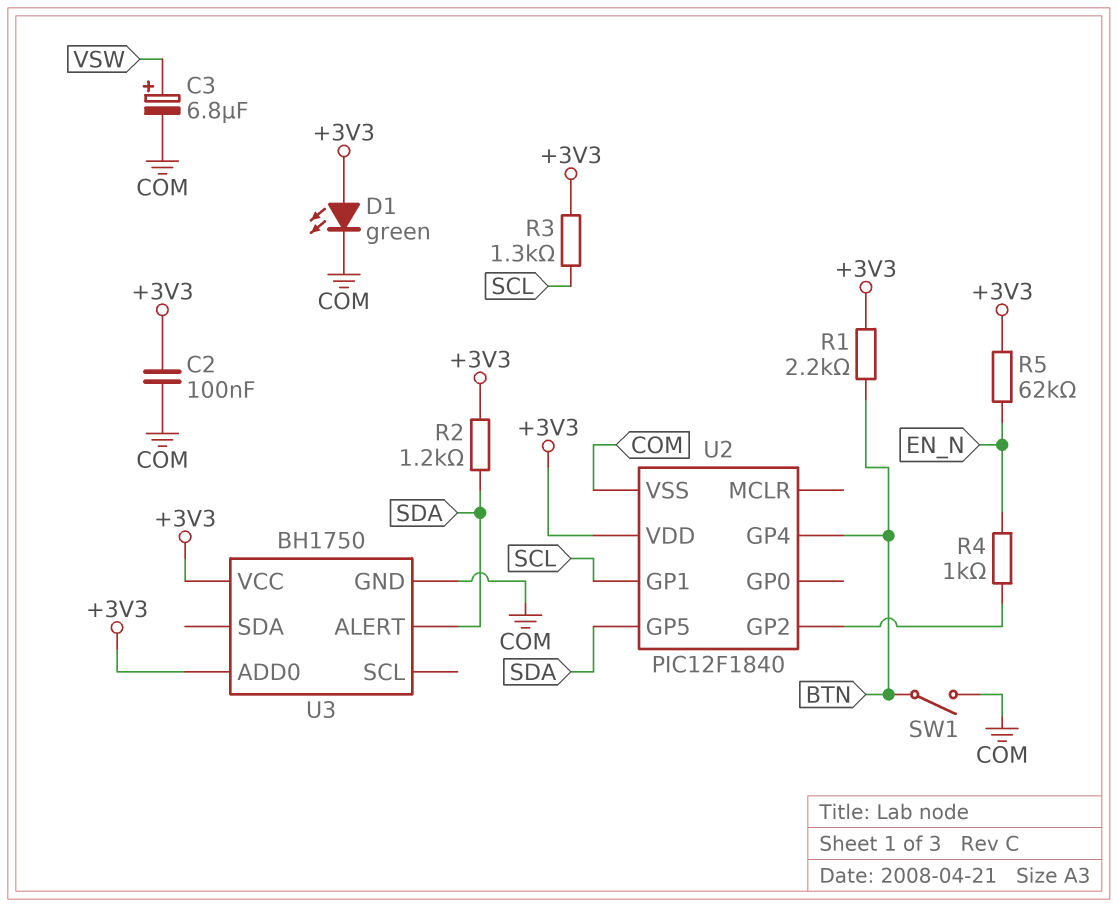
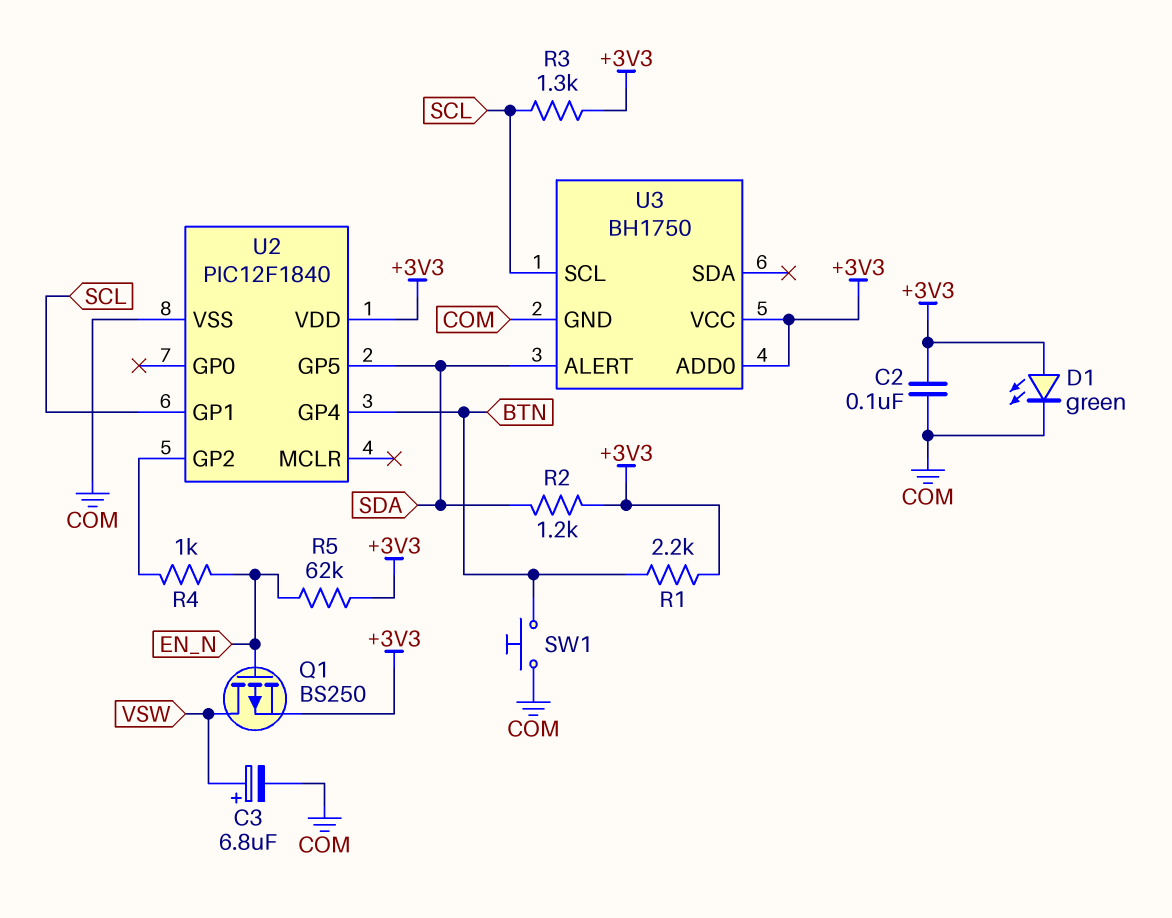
Q1: none -> PMOS BS250 (G EN_N, D VSW, S +3V3)
SW1: switch (BTN, COM) -> button (BTN, COM)
U3 pin SCL: none -> SCL

